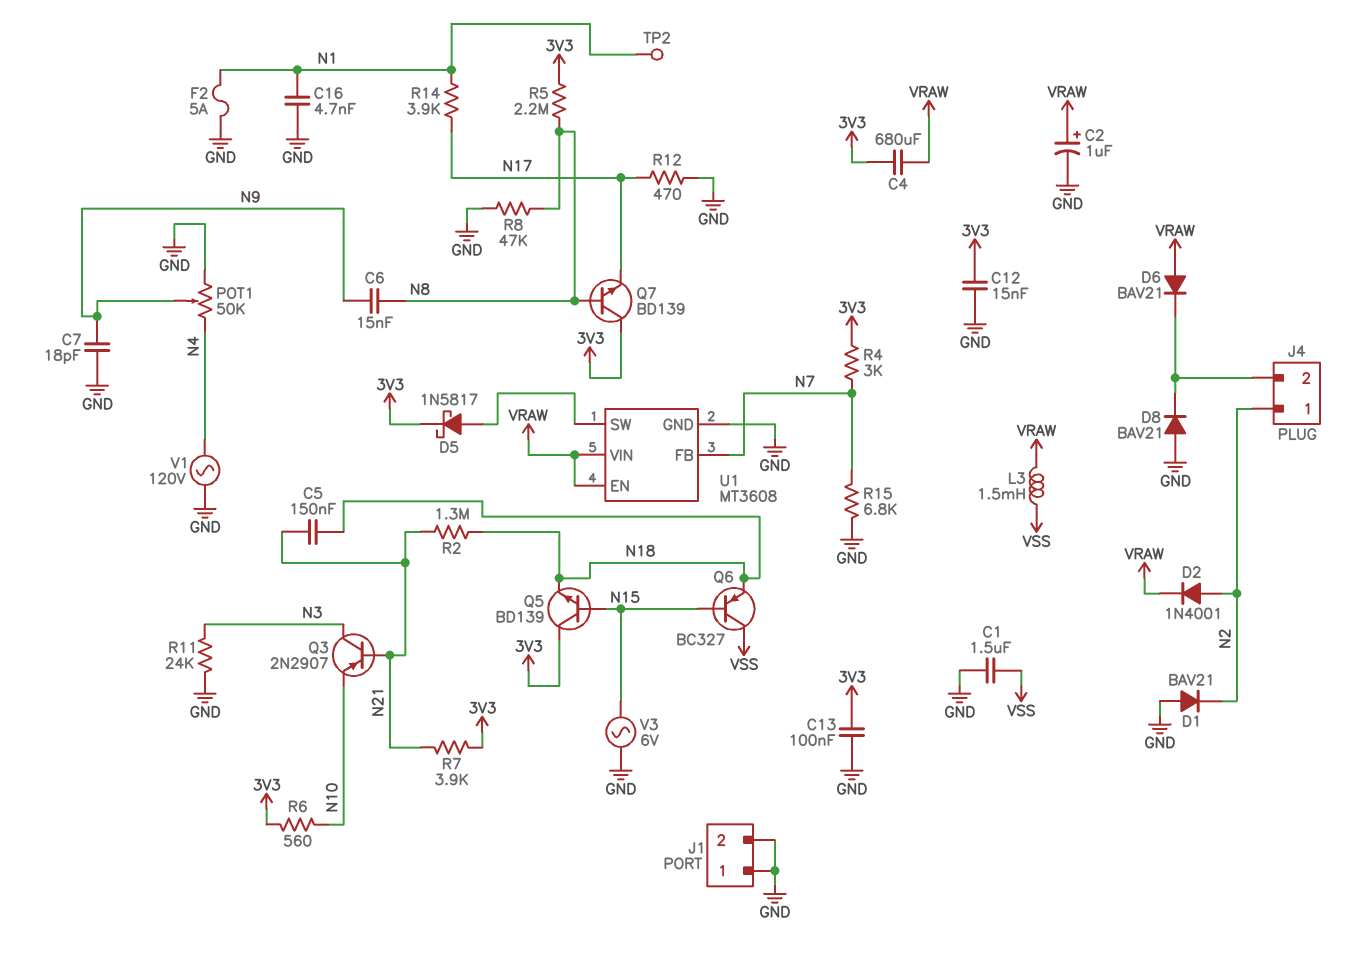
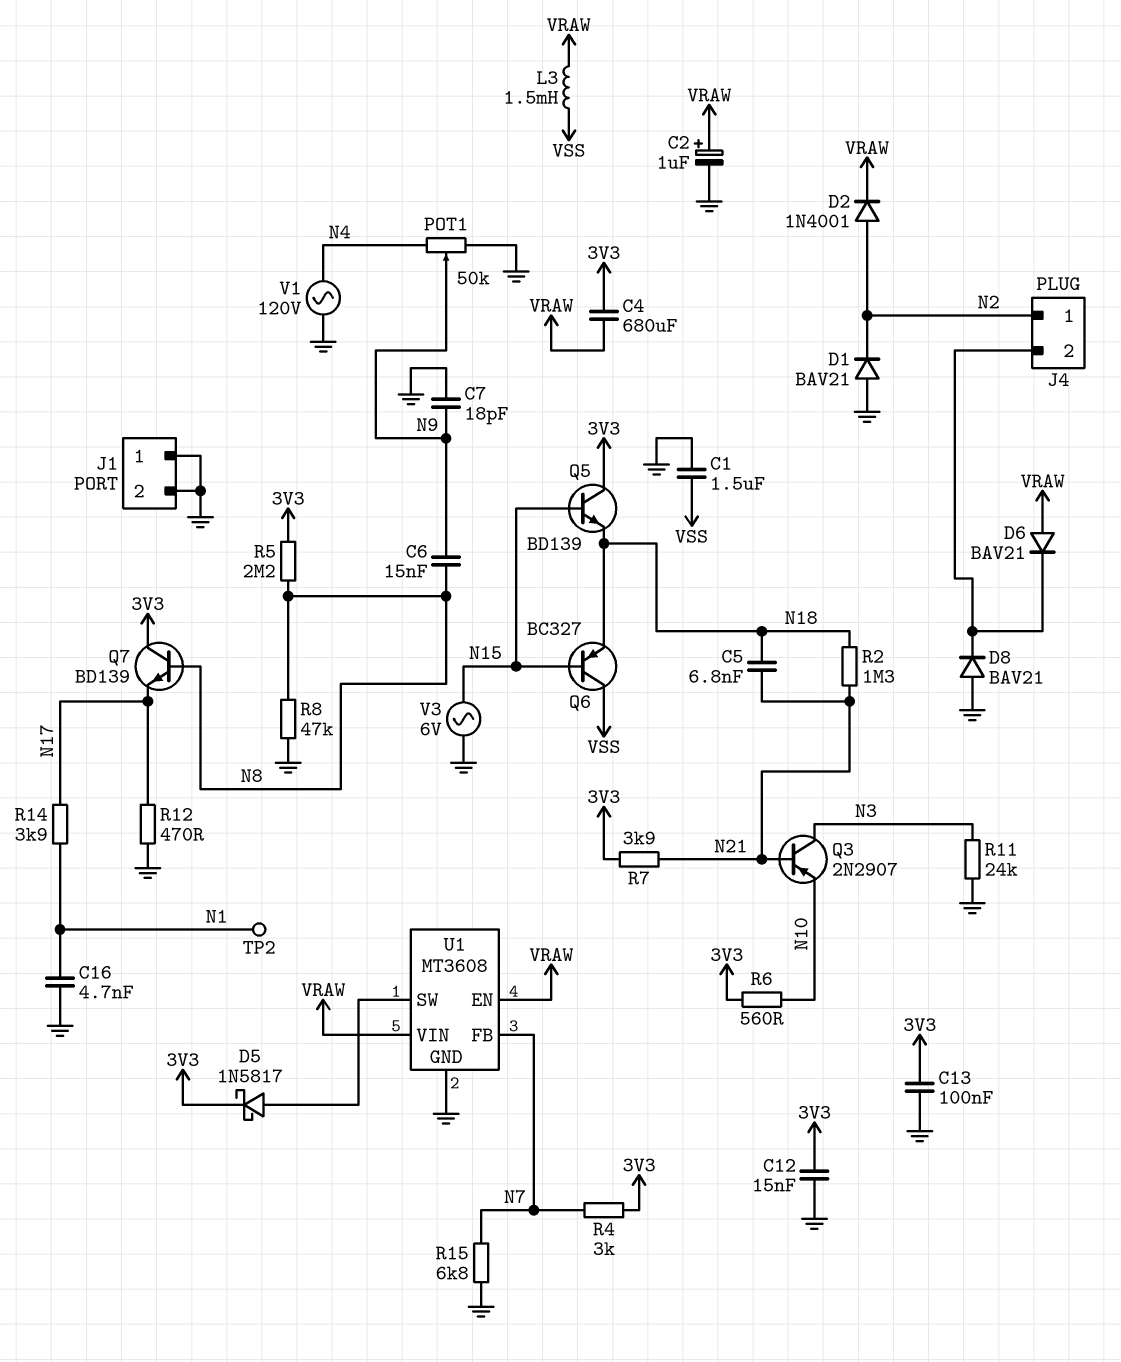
C5: 150nF (N18, N21) -> 6.8nF (N18, N21)
F2: 5A (GND, N1) -> none

